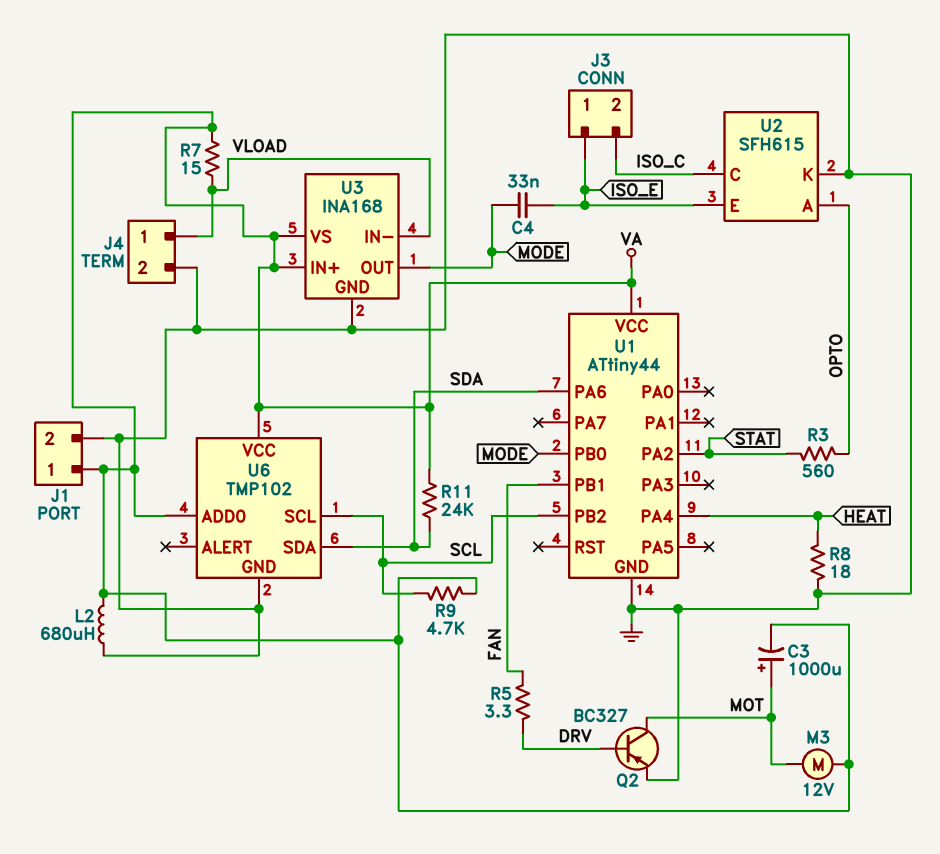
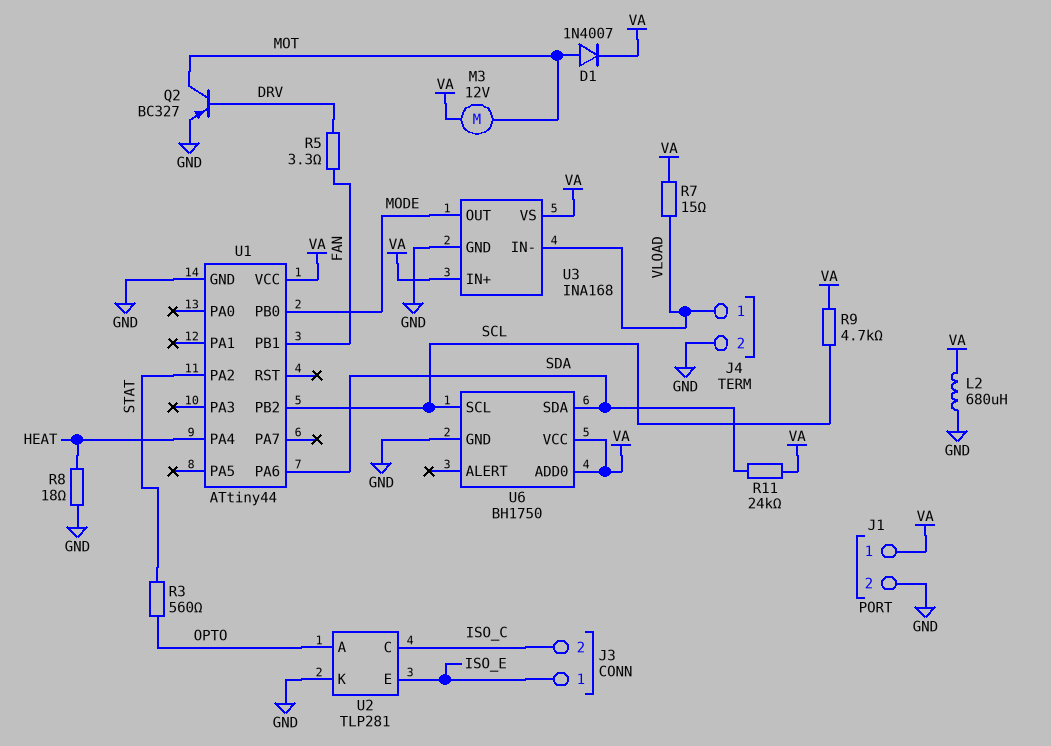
C3: 1000uF (plus MOT, minus VA) -> none
C4: 33nF (ISO_E, MODE) -> none
D1: none -> diode 1N4007 (A MOT, K VA)
U2: SFH615 -> TLP281
U6: TMP102 -> BH1750

